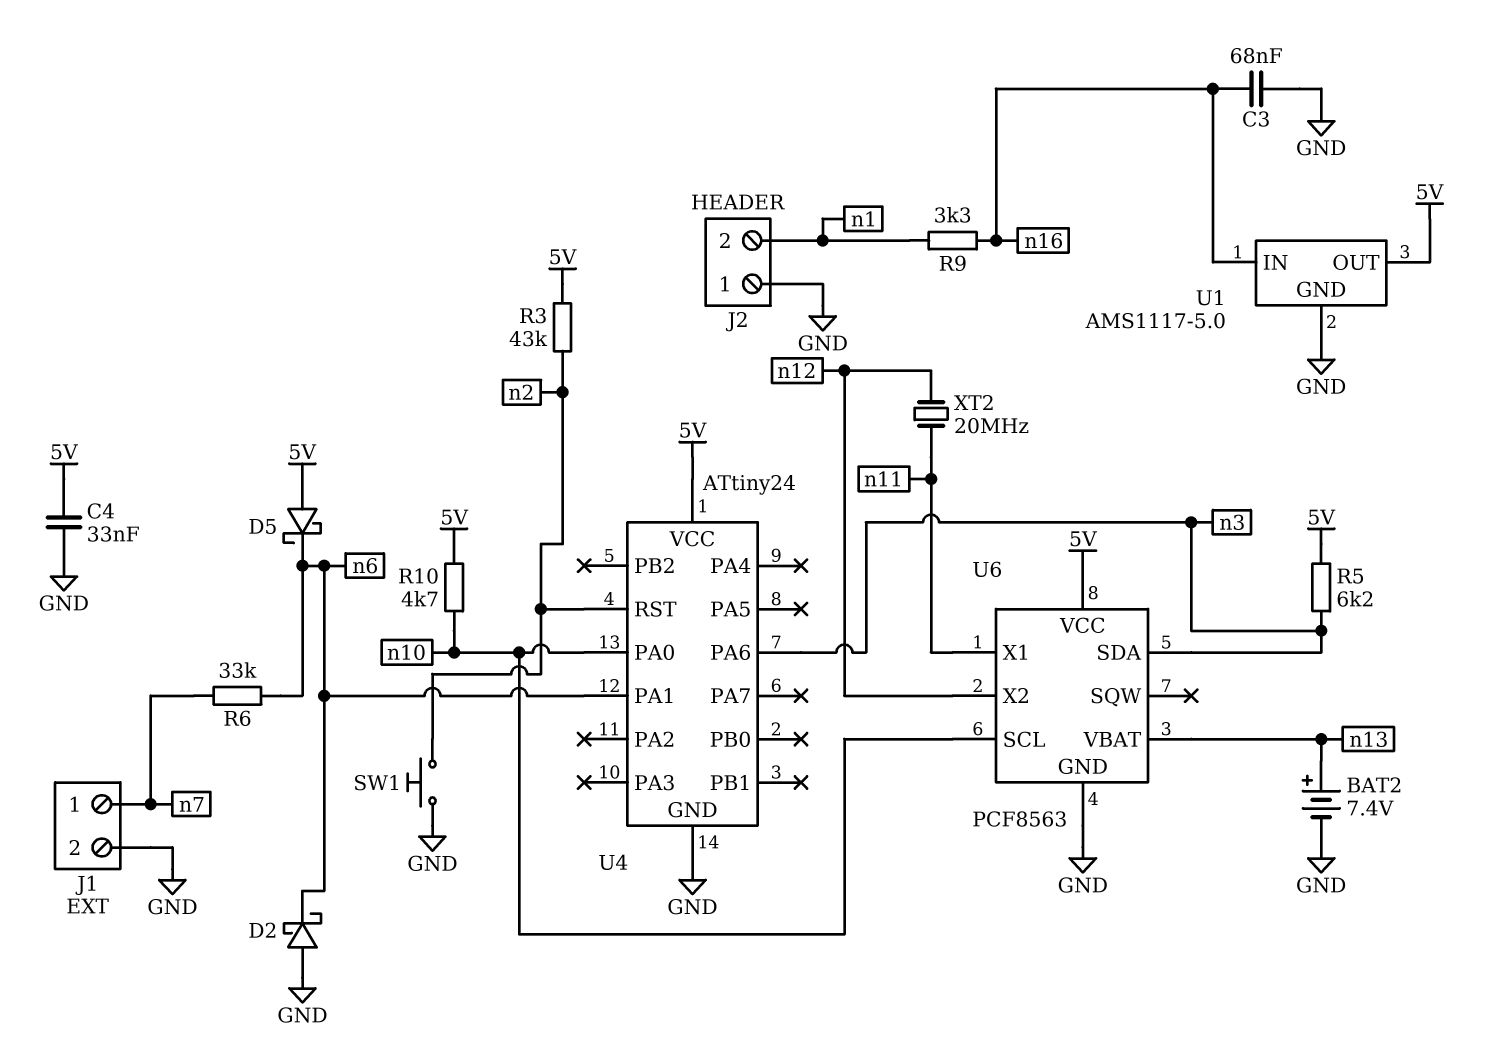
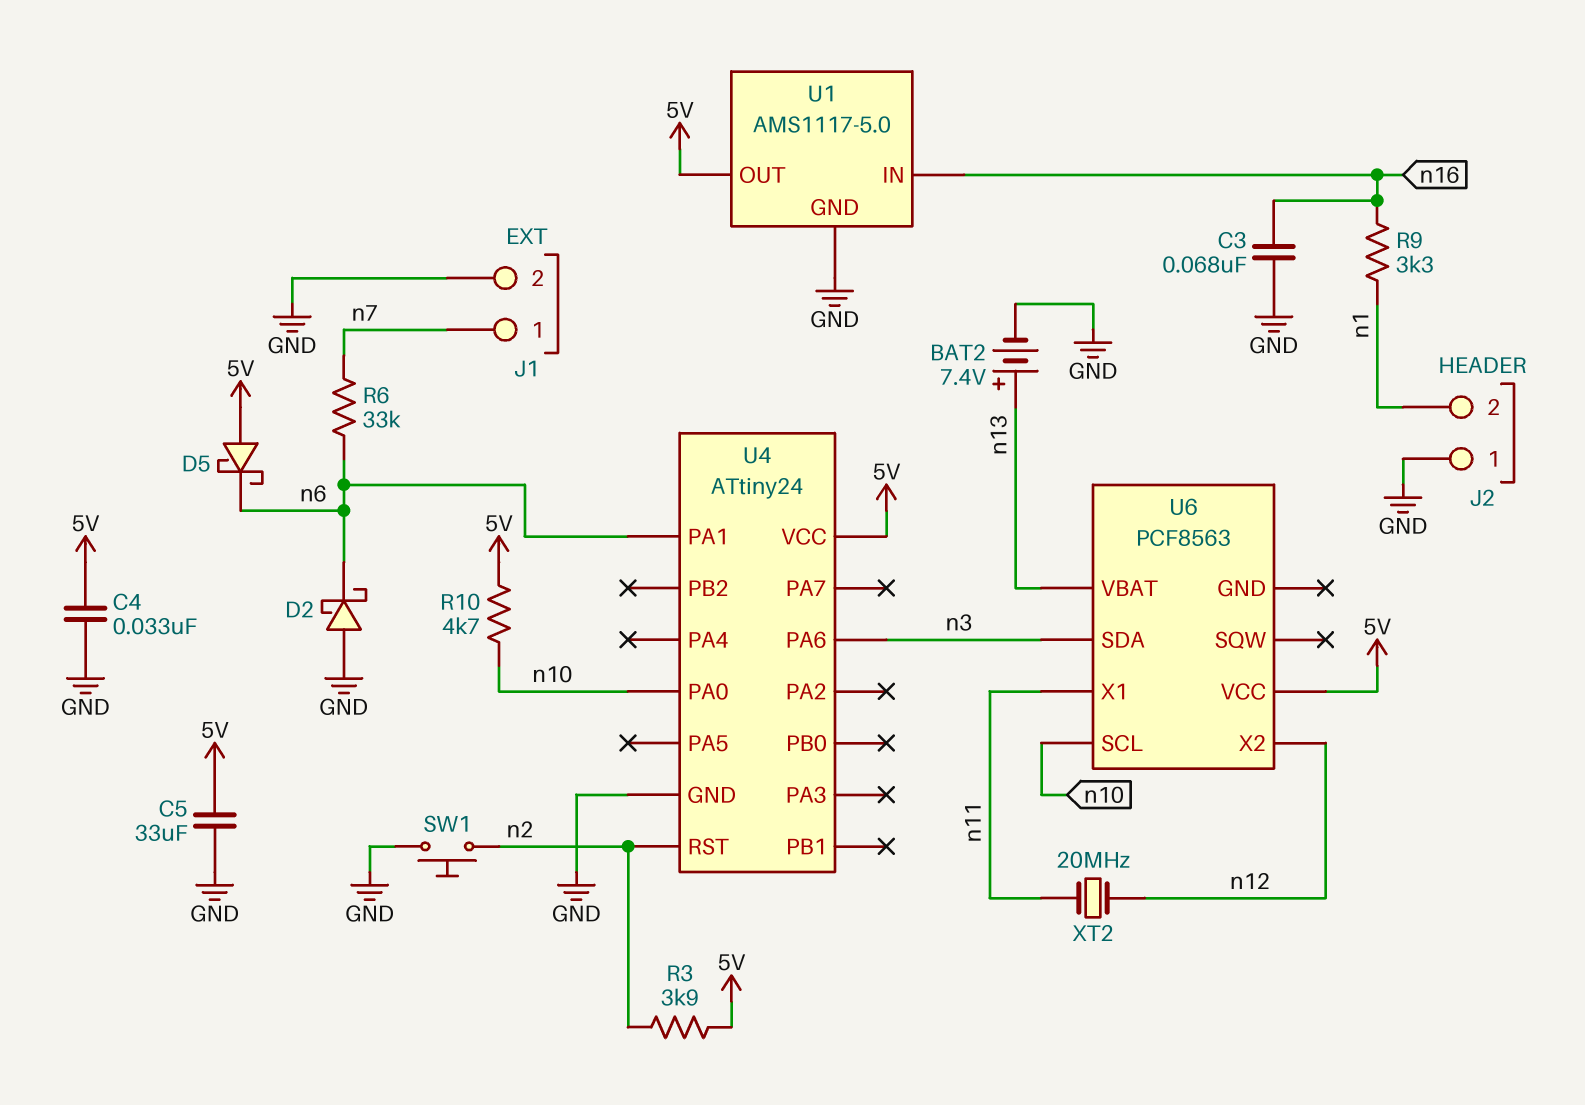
C5: none -> 33uF (5V, GND)
R3: 43k (5V, n2) -> 3.9k (5V, n2)
R5: 6.2k (5V, n3) -> none
U6 pin GND: GND -> none

